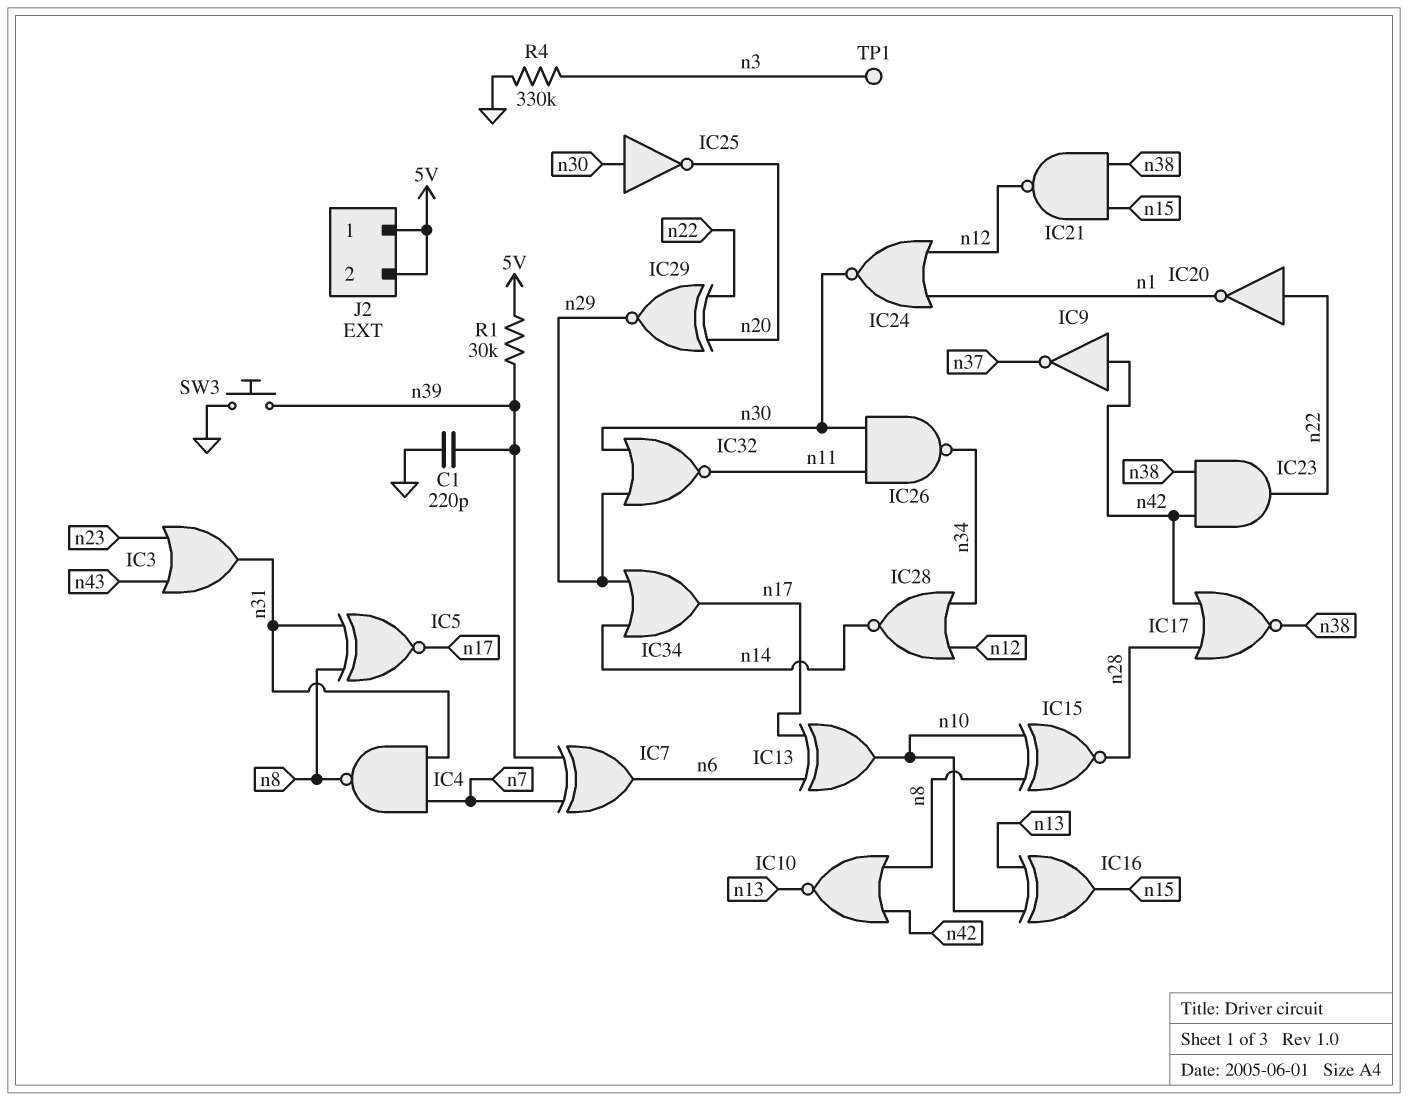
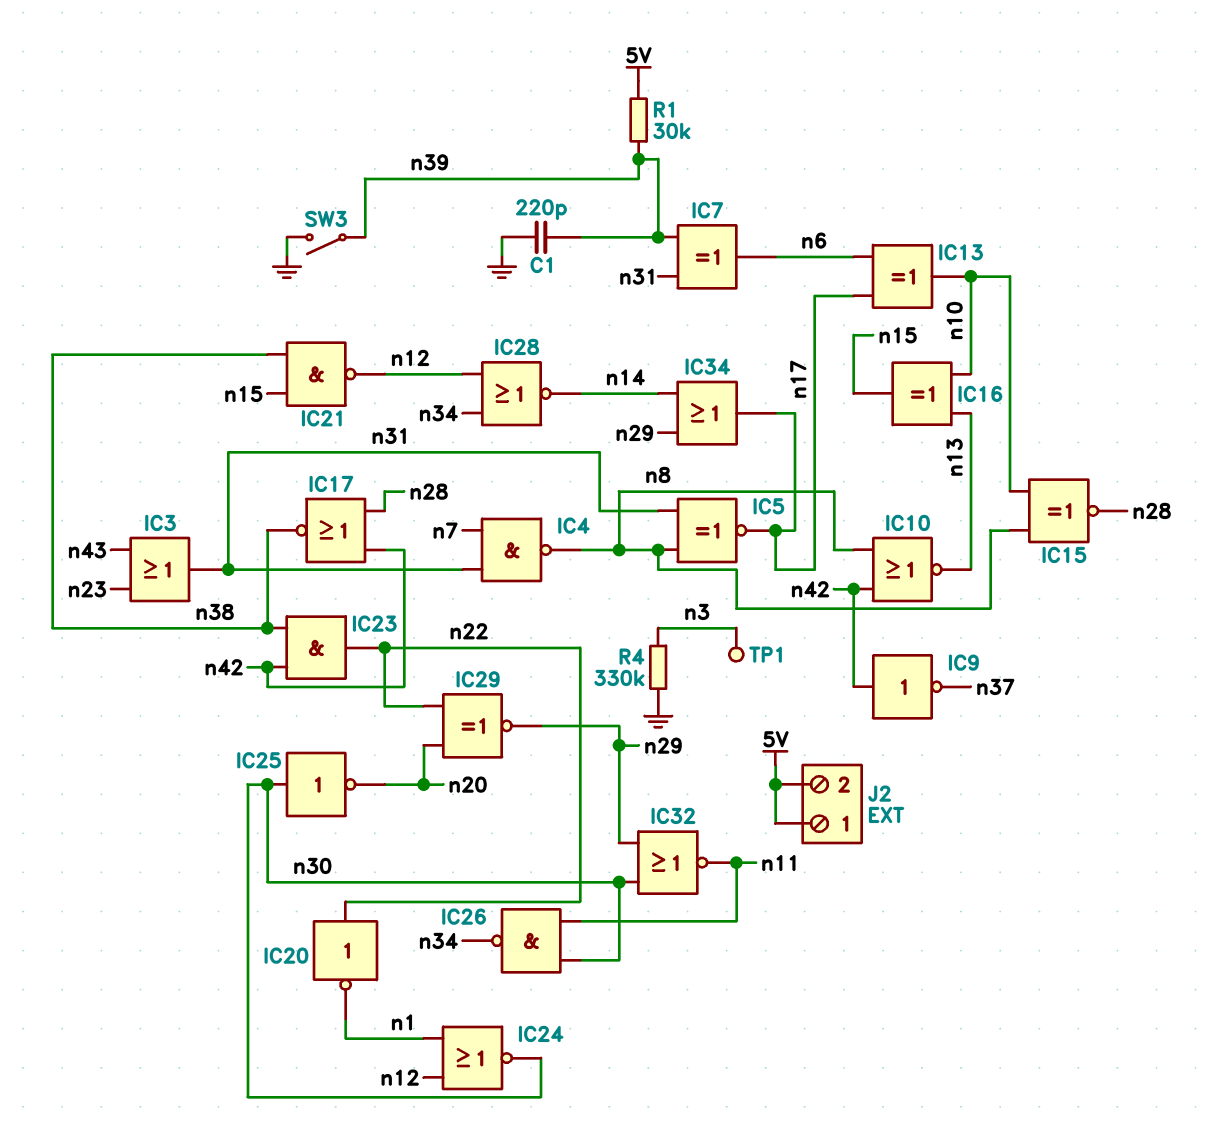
IC7: XOR (in n7, in n39, out n6) -> XOR (in n31, in n39, out n6)
SW3: button (GND, n39) -> switch (GND, n39)

